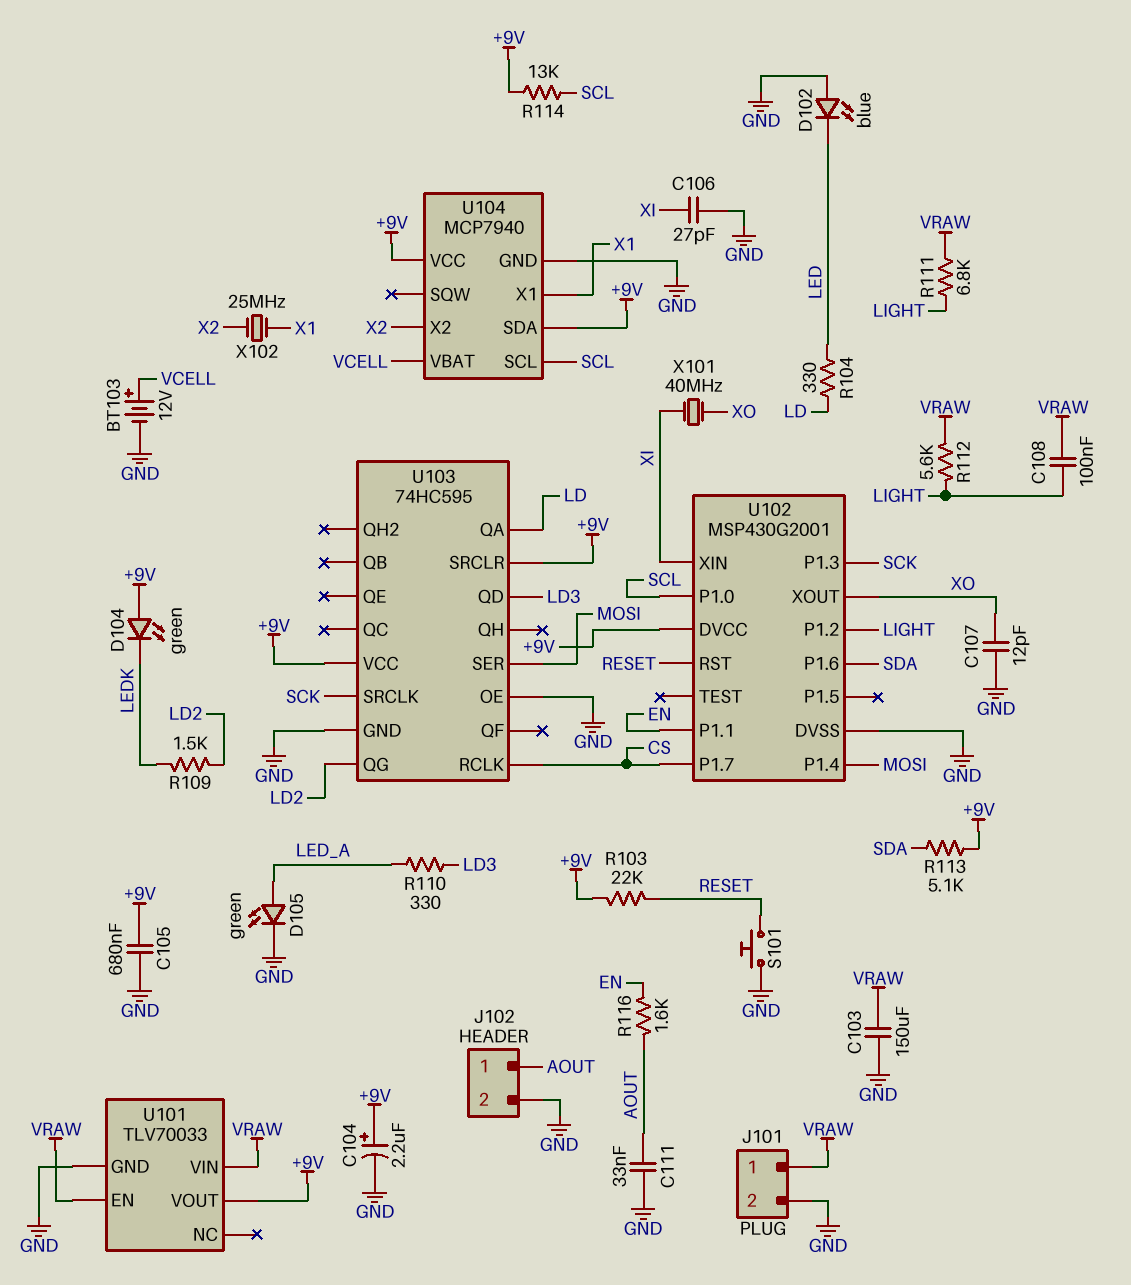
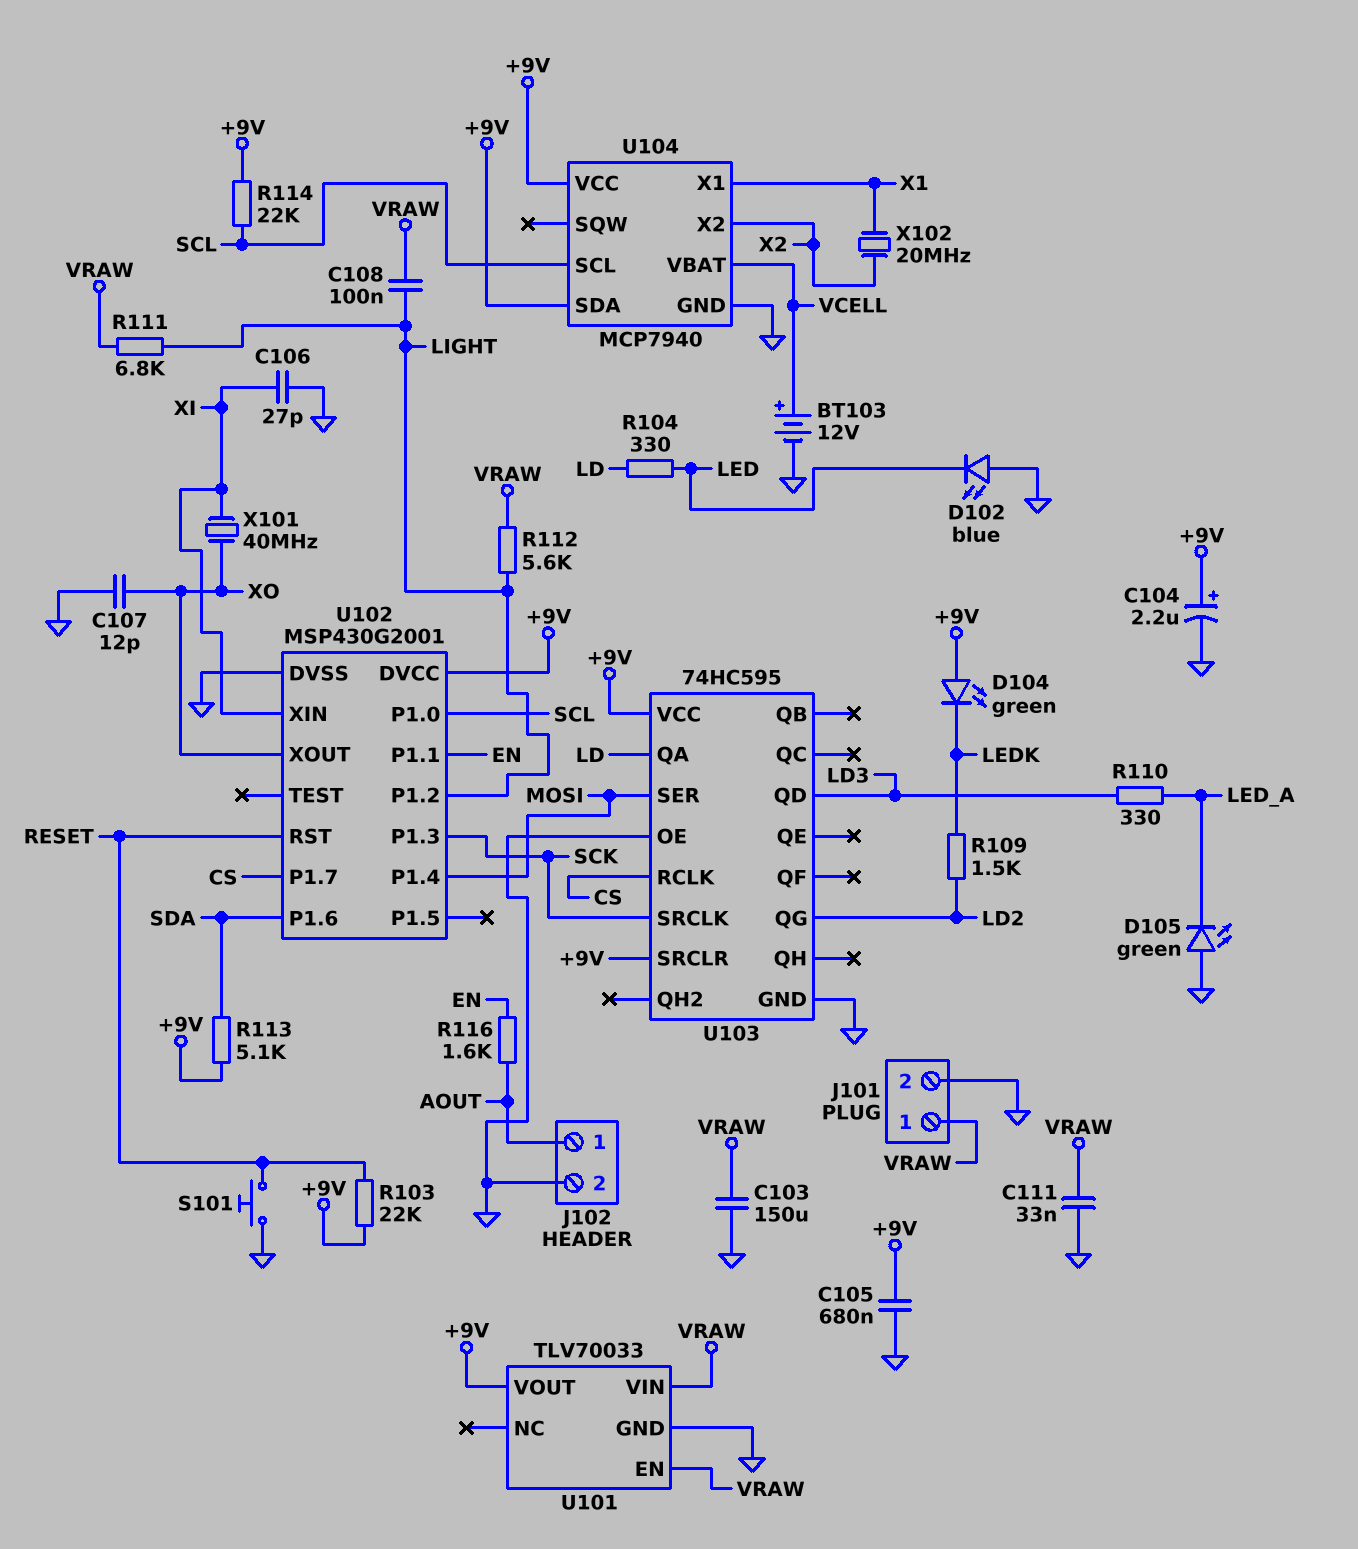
C111: 33nF (AOUT, GND) -> 33nF (GND, VRAW)
D105: LED green (A LED_A, K GND) -> LED green (A GND, K LED_A)
R114: 13k (+9V, SCL) -> 22k (+9V, SCL)
X102: 25MHz (X1, X2) -> 20MHz (X1, X2)

